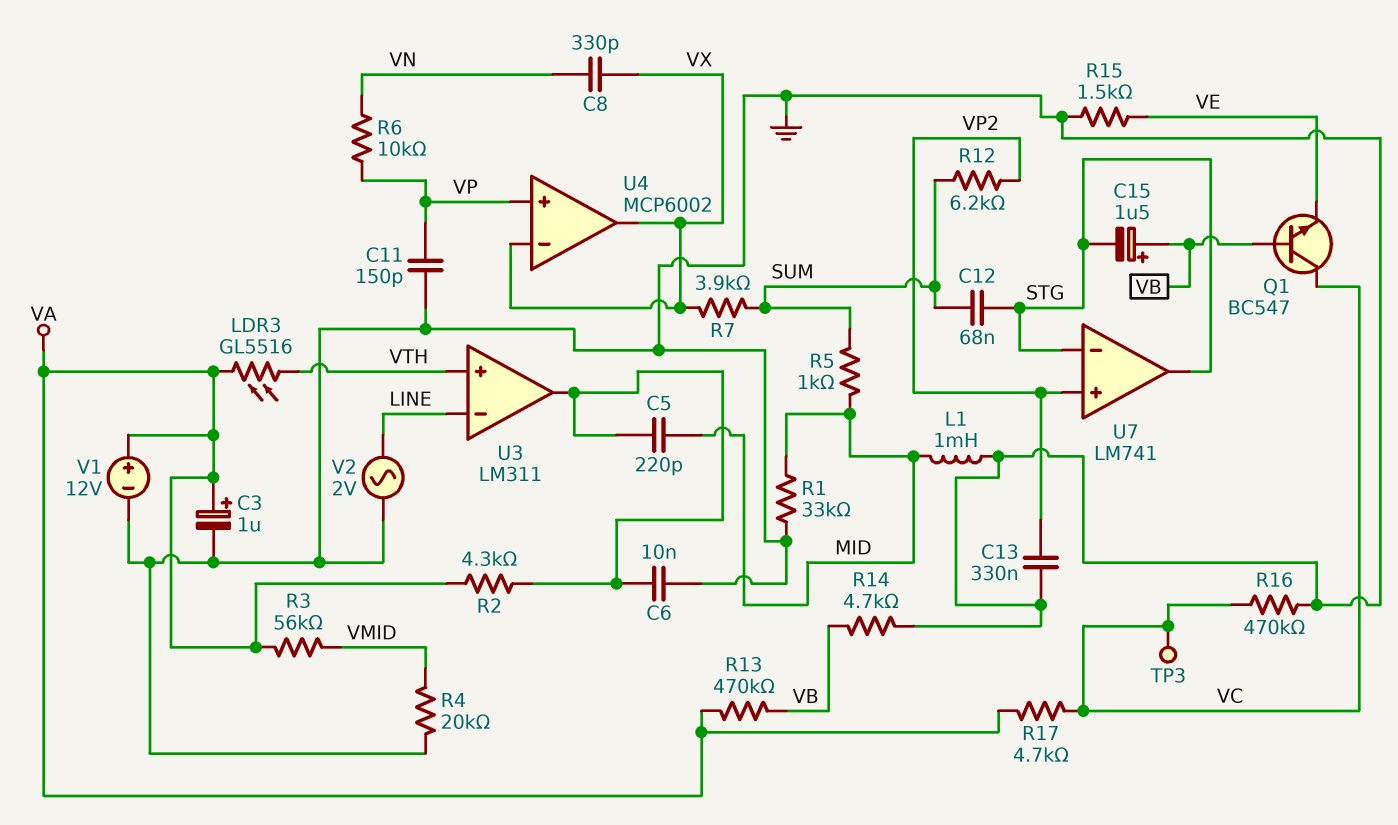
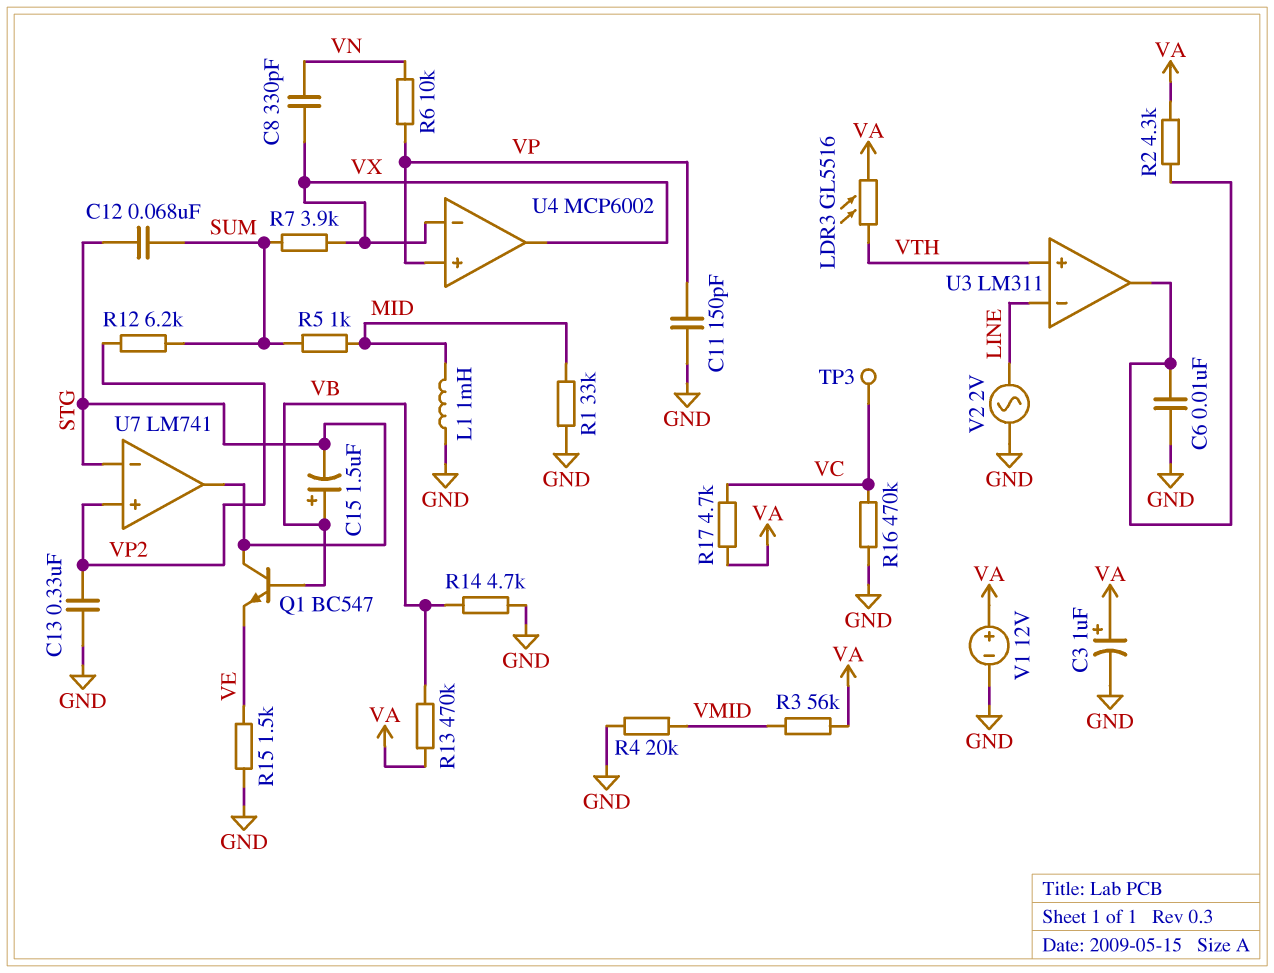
C5: 220pF (MID, U3/out) -> none
Q1: NPN BC547 (B VB, C VC, E VE) -> NPN BC547 (B VB, C STG, E VE)

